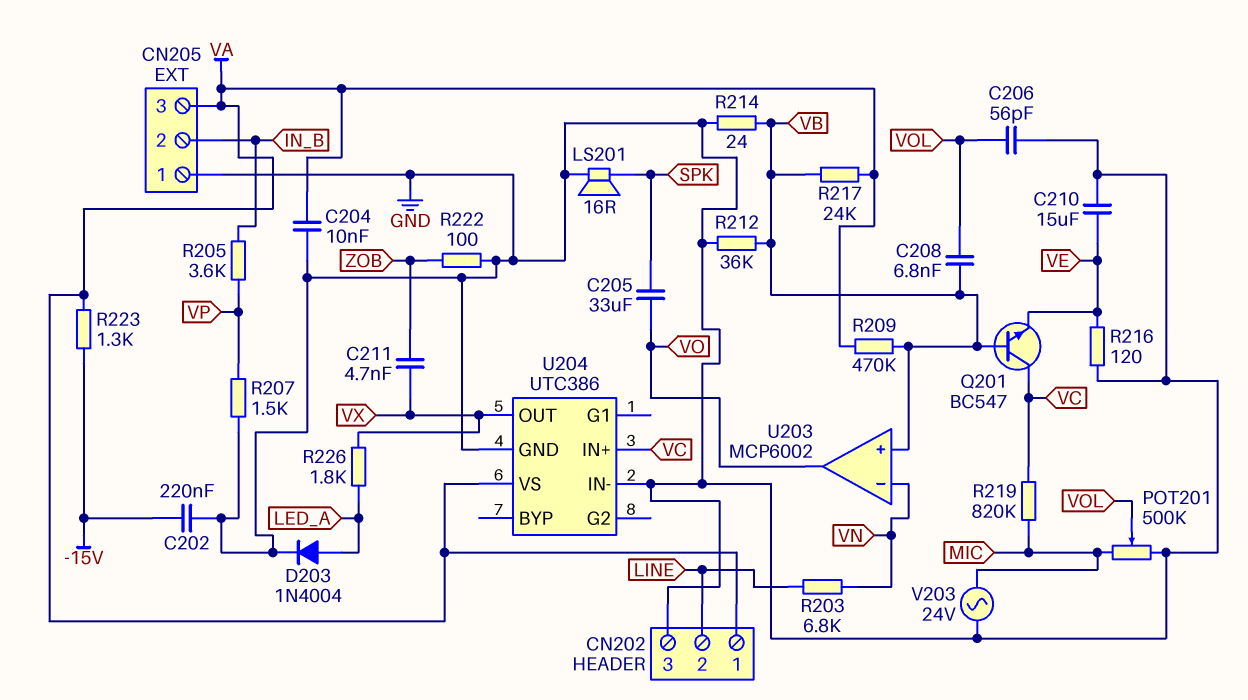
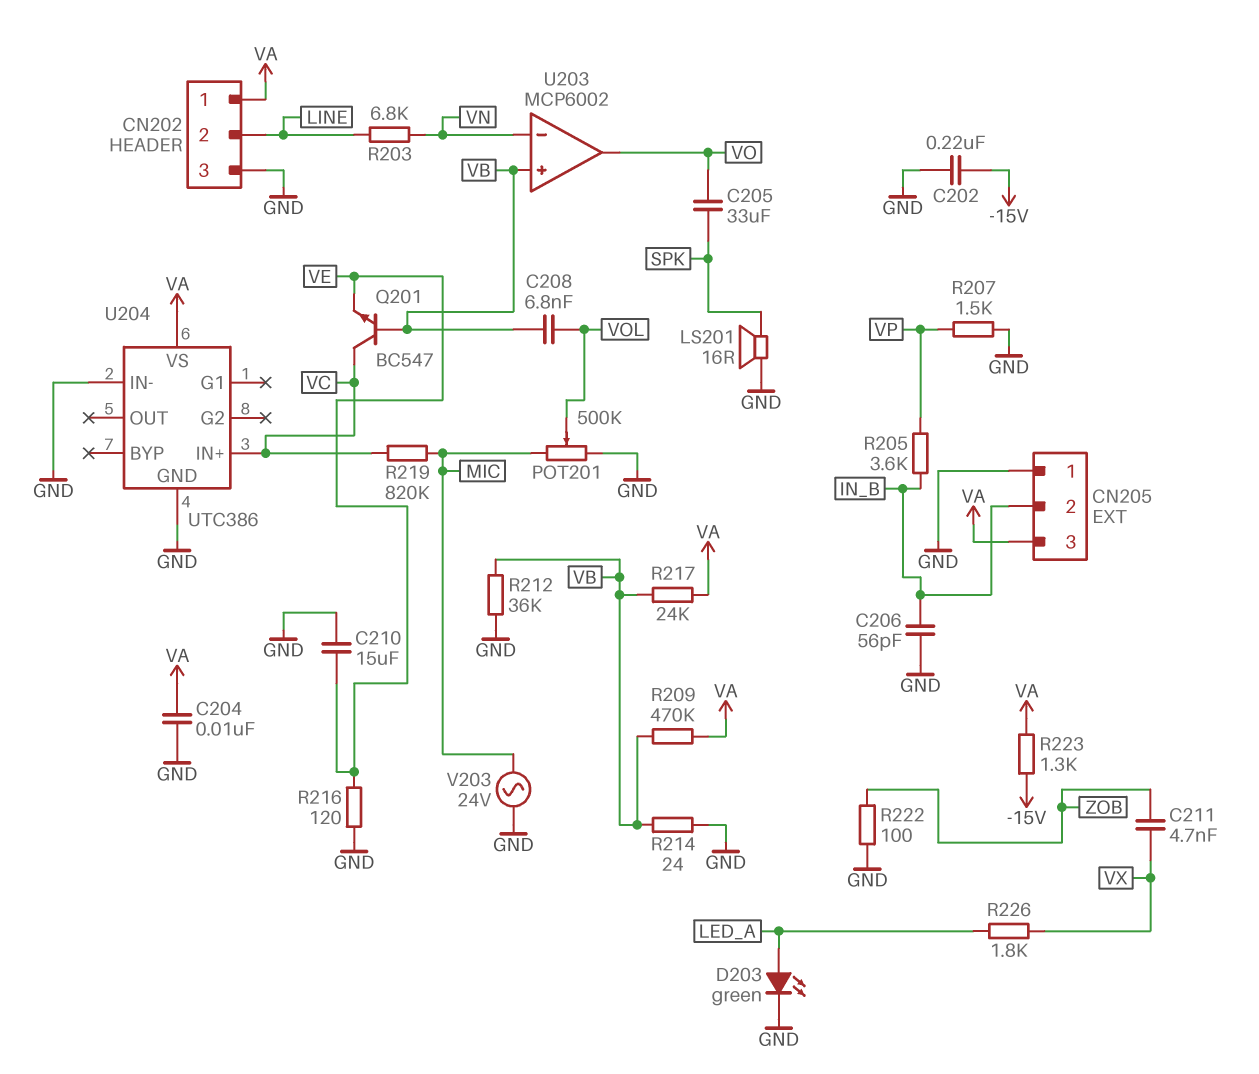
C206: 56pF (GND, VOL) -> 56pF (GND, IN_B)
D203: diode 1N4004 (A LED_A, K GND) -> LED green (A LED_A, K GND)
U204 pin OUT: VX -> none

